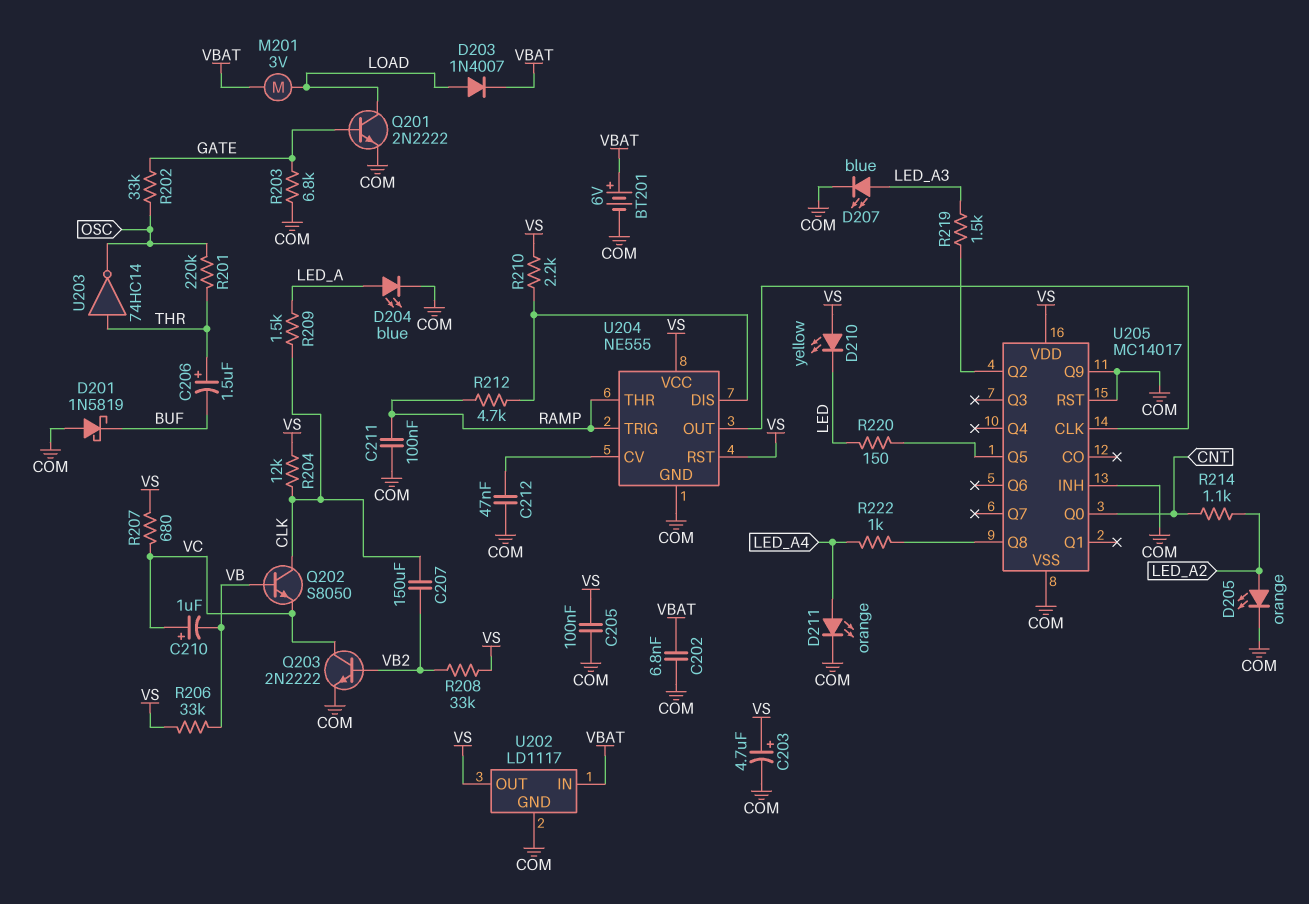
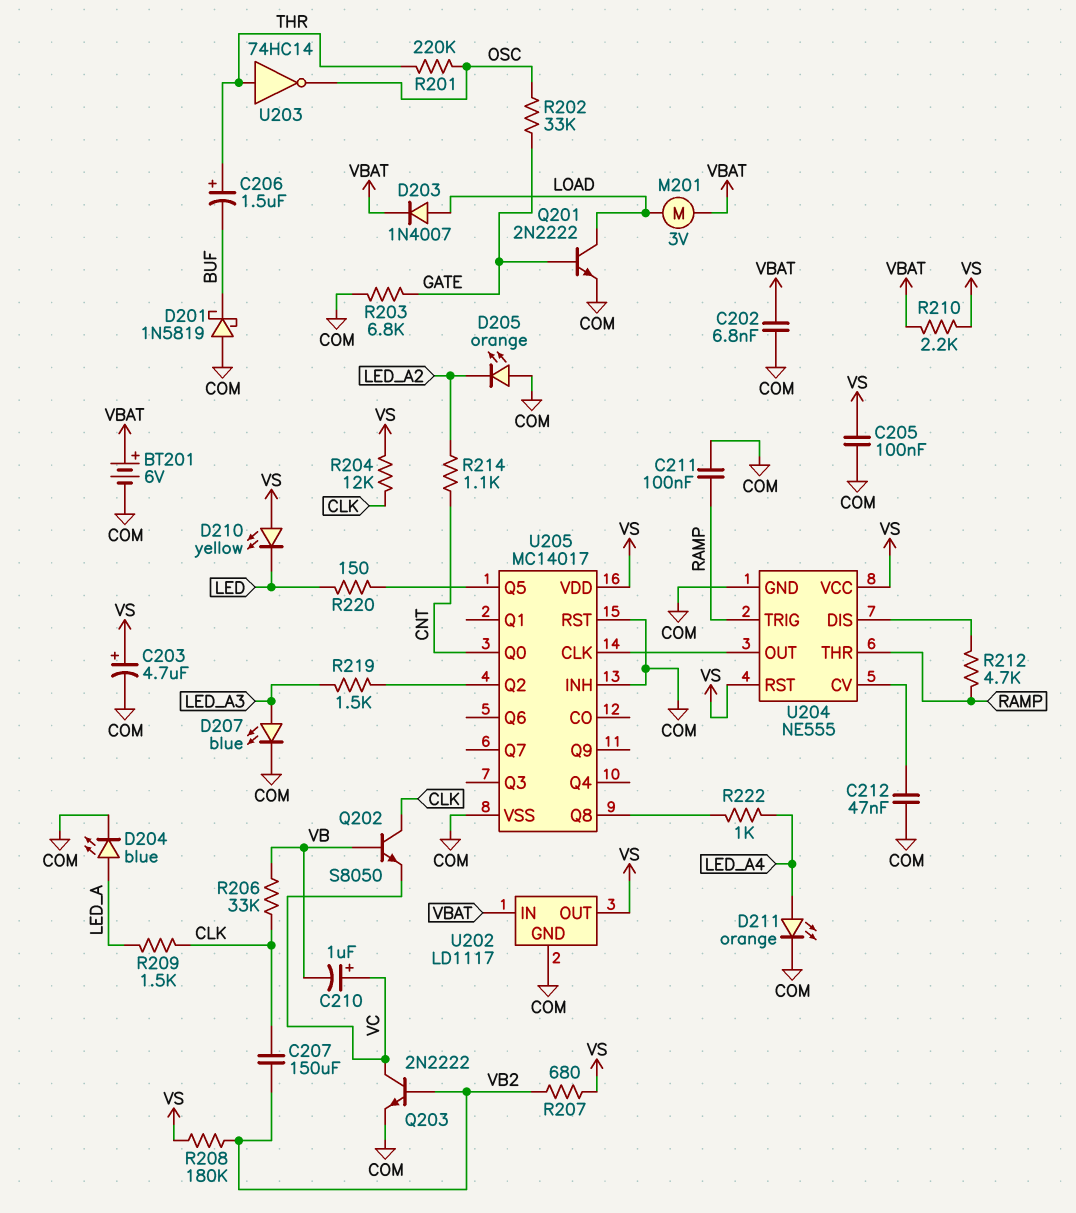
D205: LED orange (A LED_A2, K COM) -> LED orange (A COM, K LED_A2)
R206: 33k (VB, VS) -> 33k (CLK, VB)
R207: 680 (VC, VS) -> 680 (VB2, VS)
R208: 33k (VB2, VS) -> 180k (VB2, VS)
R210: 2.2k (U204/DIS, VS) -> 2.2k (VBAT, VS)
U205 pin Q9: COM -> none

